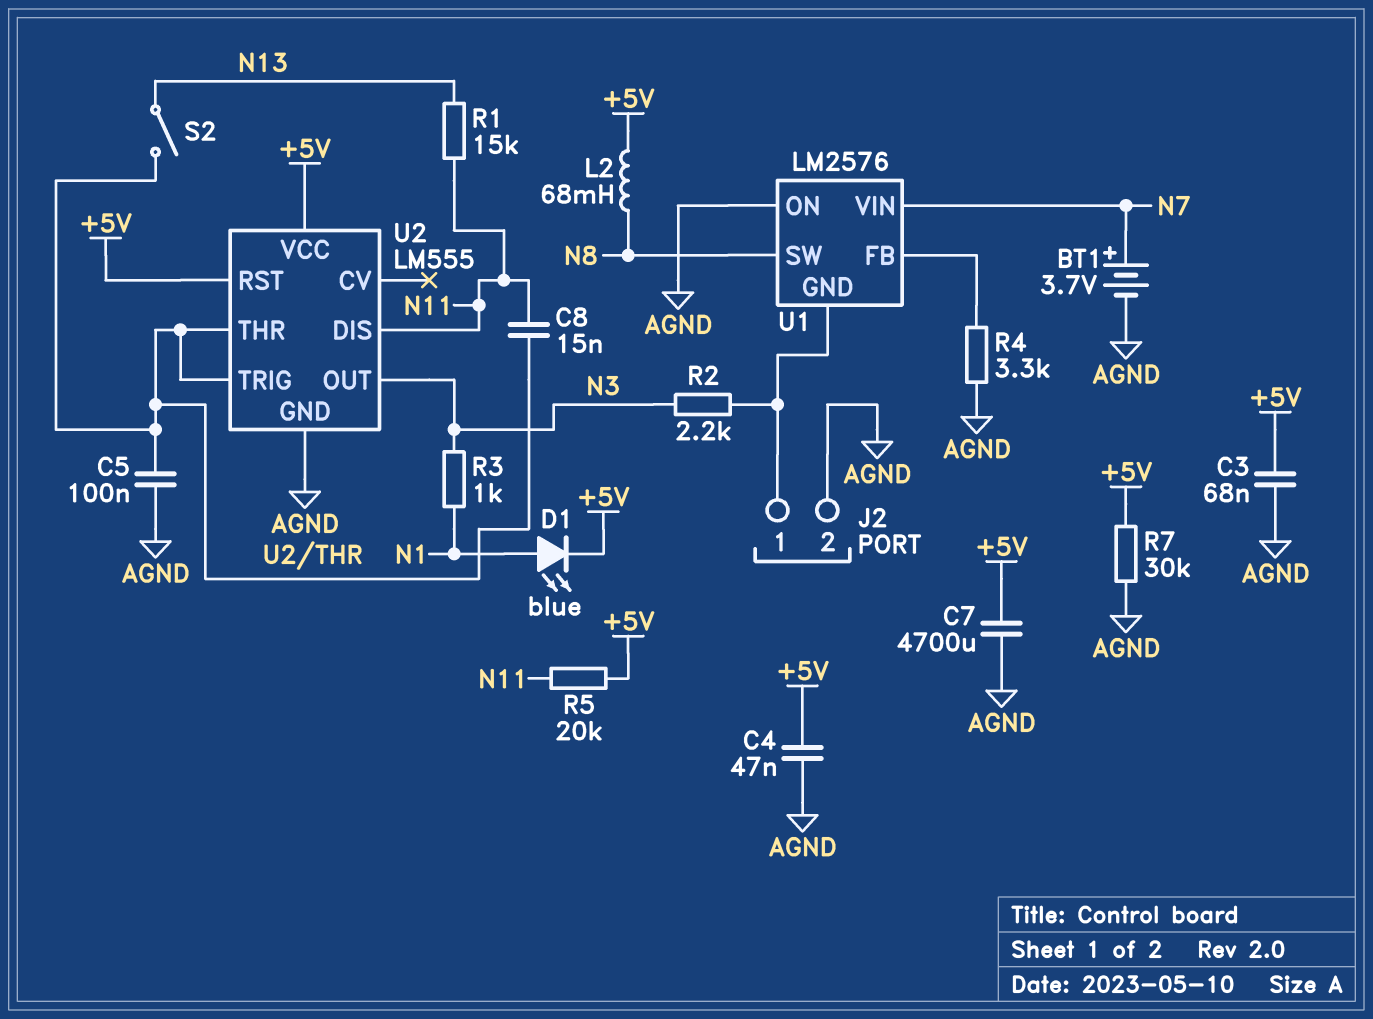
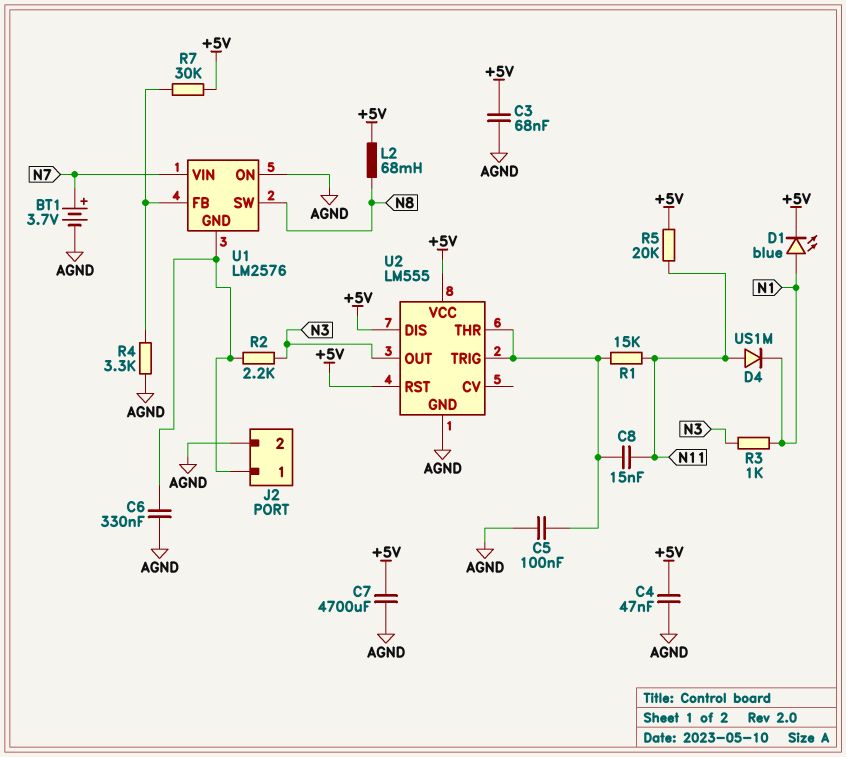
C6: none -> 330nF (AGND, J2/1)
D4: none -> diode US1M (A N11, K N1)
R1: 15k (N11, N13) -> 15k (N11, U2/THR)
R7: 30k (+5V, AGND) -> 30k (+5V, U1/FB)
S2: switch (N13, U2/THR) -> none
U2 pin DIS: N11 -> +5V

